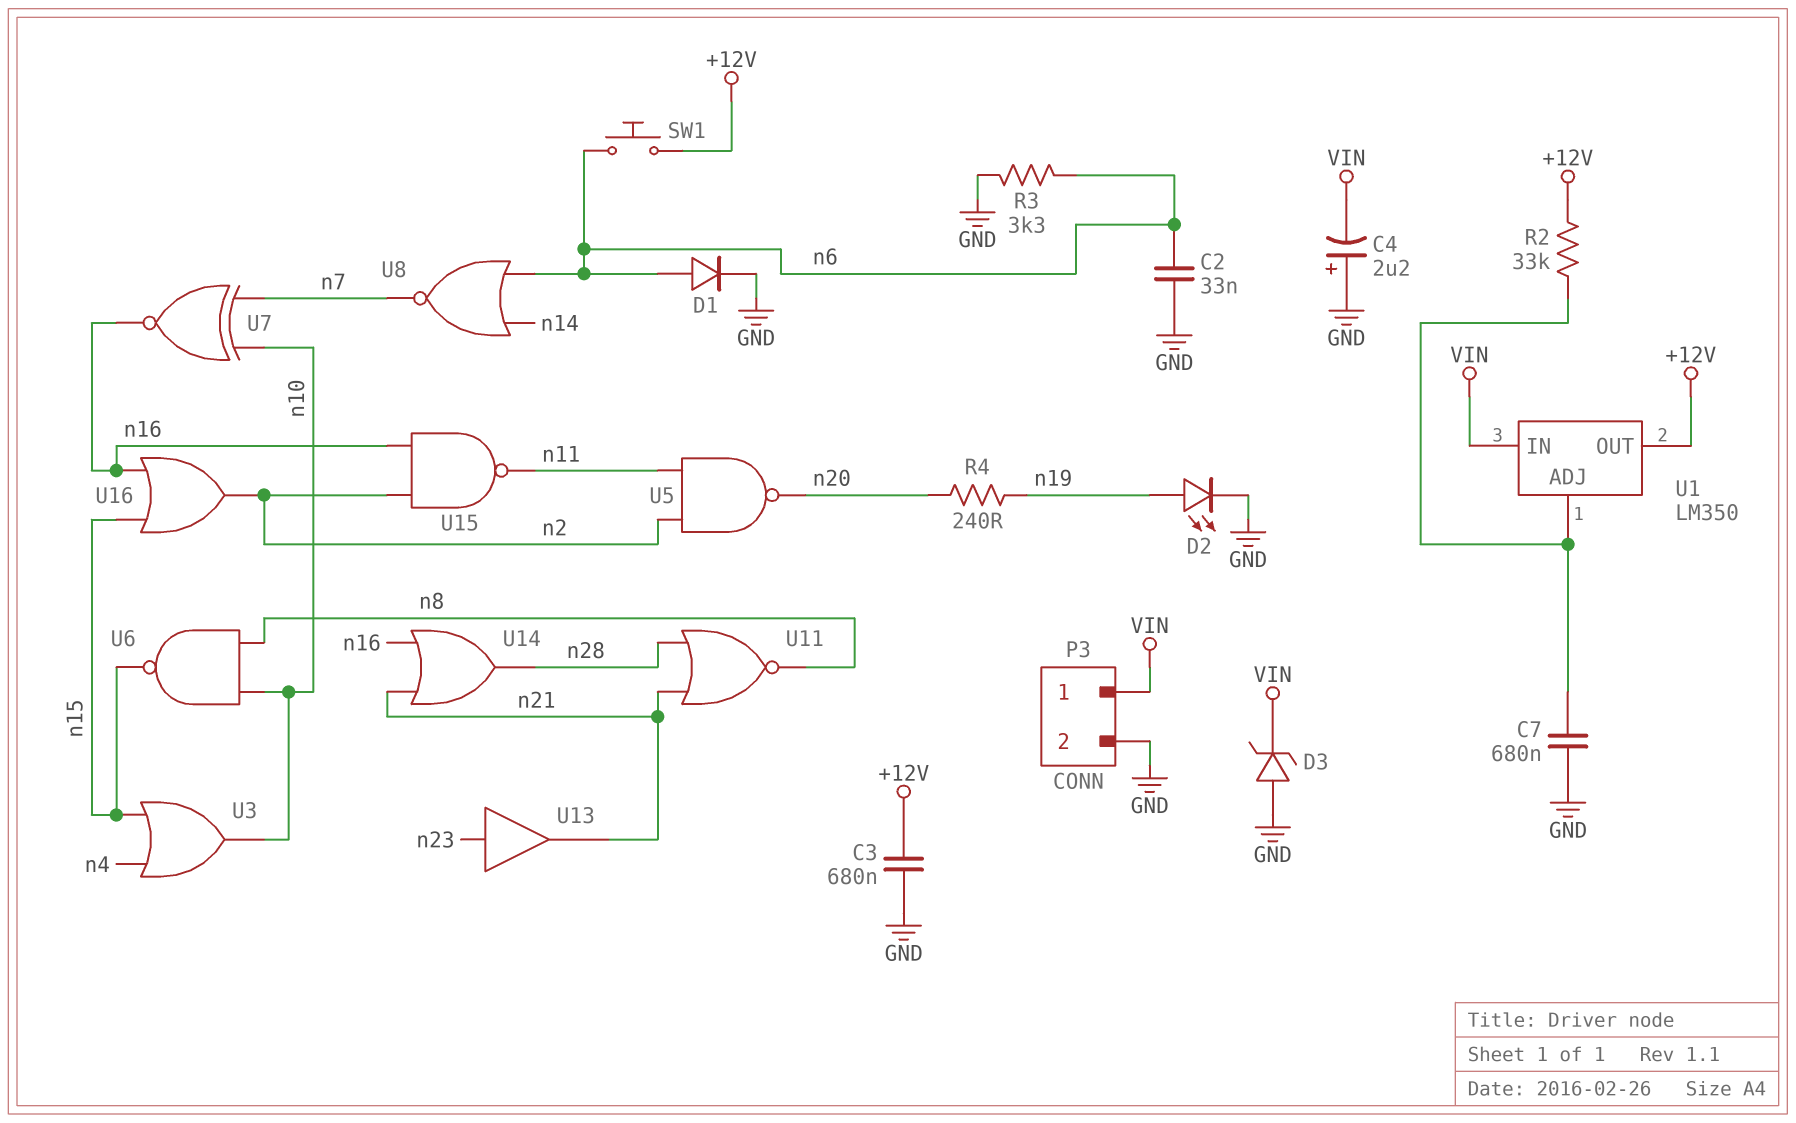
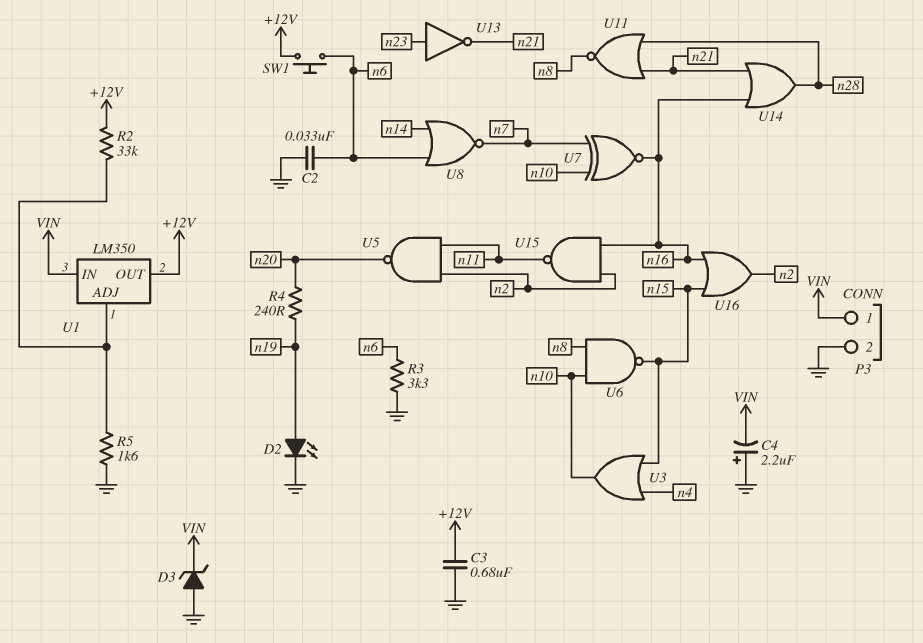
C7: 680nF (GND, U1/ADJ) -> none
D1: diode (A n6, K GND) -> none
R5: none -> 1.6k (GND, U1/ADJ)
U13: buffer (in n23, out n21) -> NOT (in n23, out n21)

